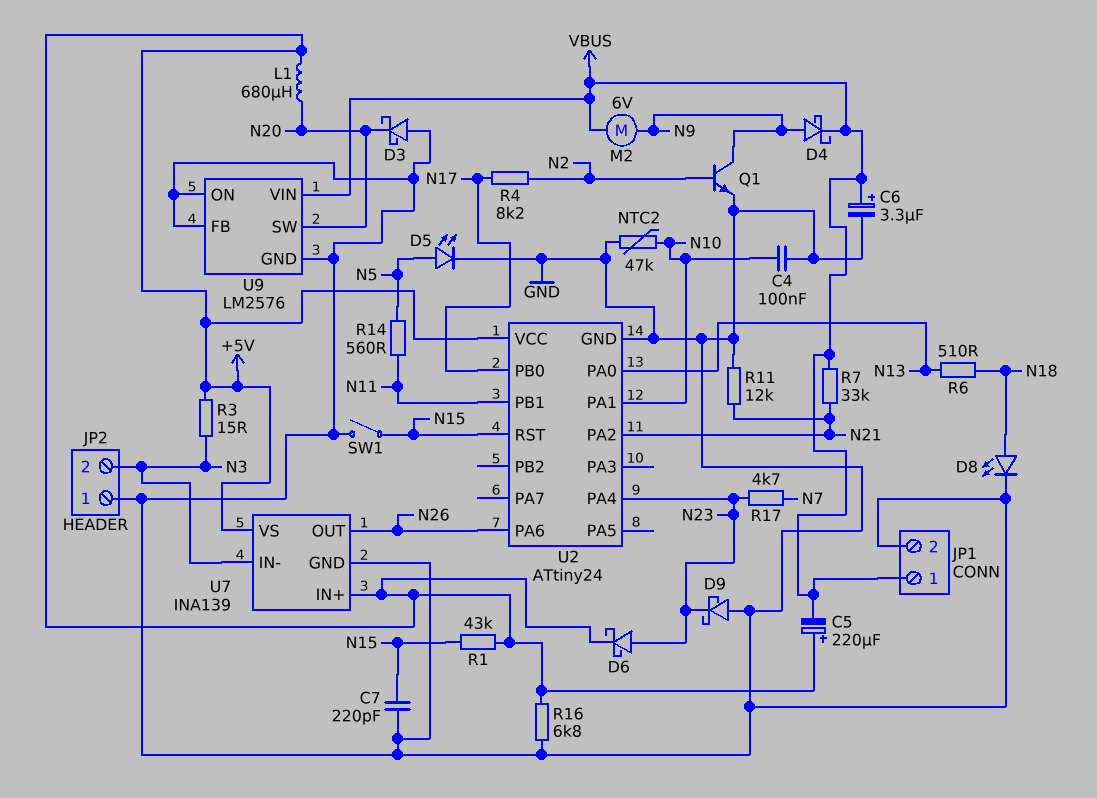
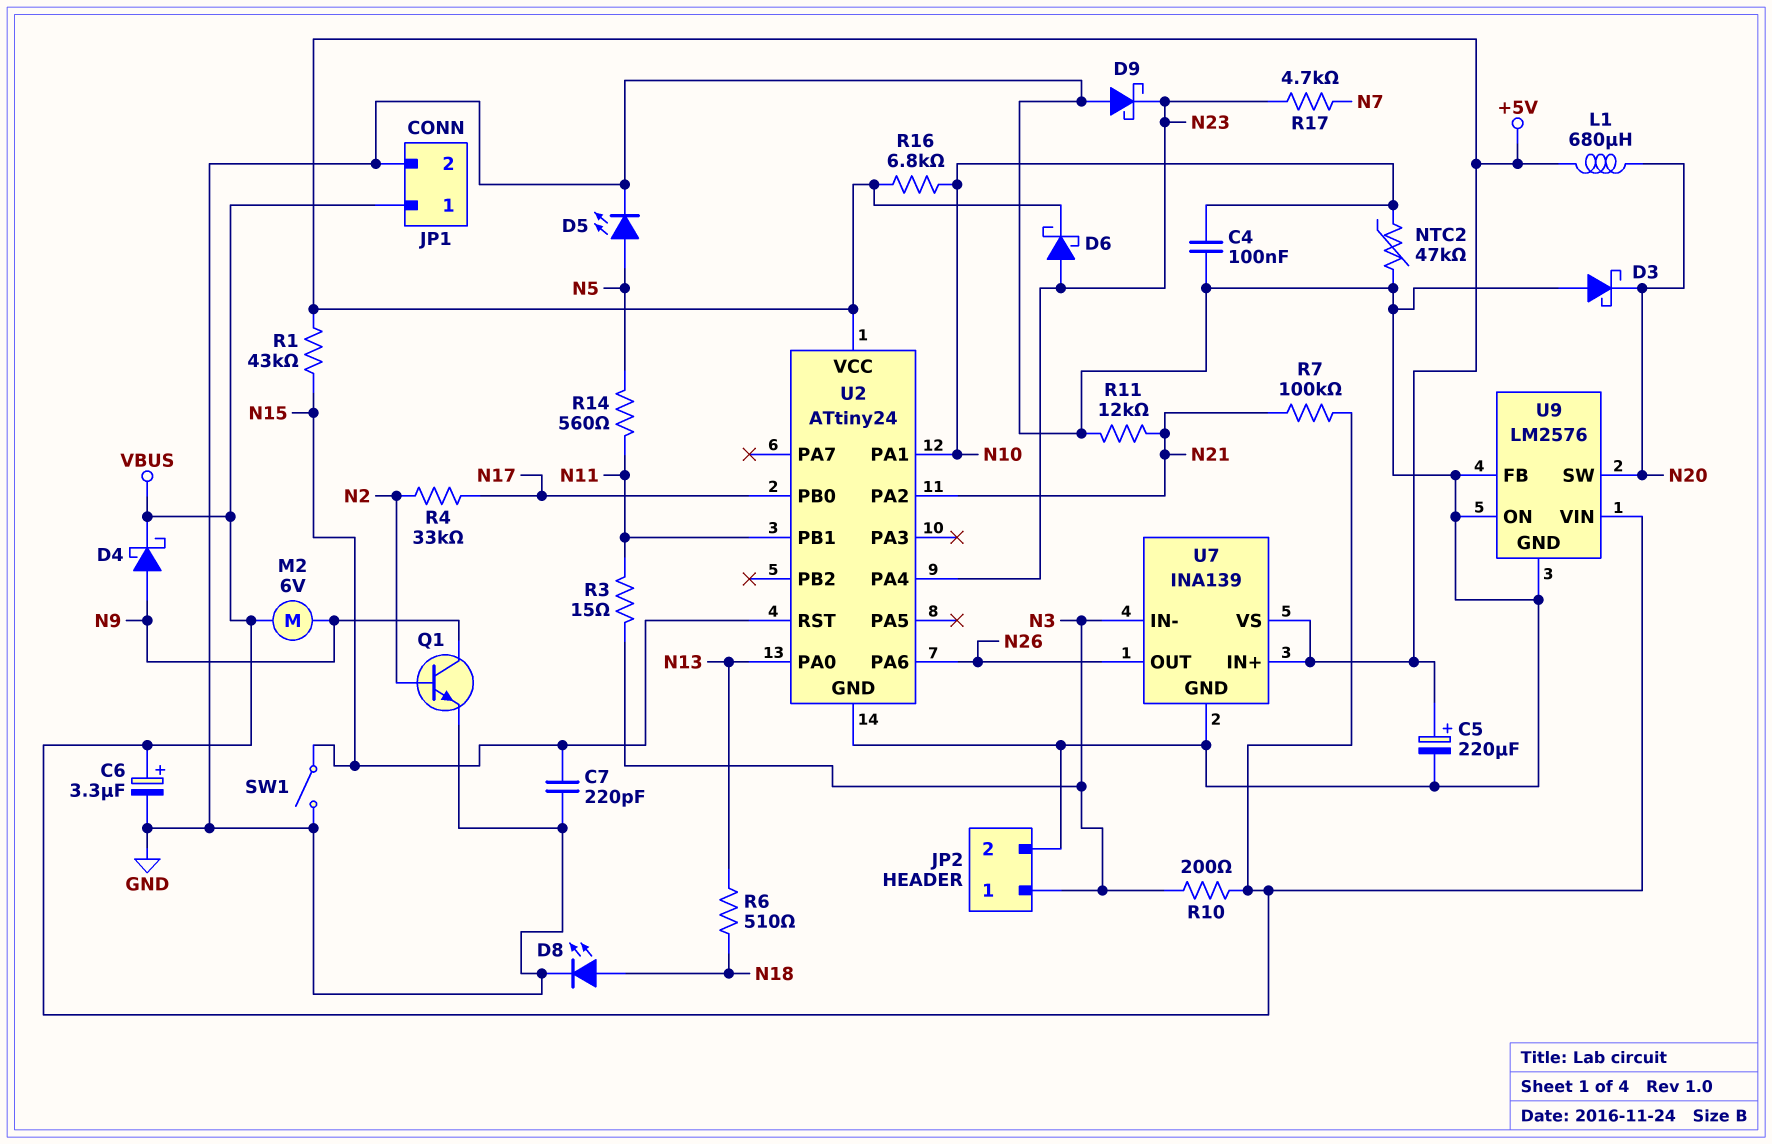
C5: 220uF (plus +5V, minus VBUS) -> 220uF (plus +5V, minus GND)
JP2 pin 1: GND -> N3
JP2 pin 2: N3 -> GND
R3: 15 (+5V, N3) -> 15 (N3, N11)
R4: 8.2k (N2, N17) -> 33k (N2, N17)
R7: 33k (N21, VBUS) -> 100k (N21, VBUS)
R10: none -> 200 (N3, VBUS)
R16: 6.8k (+5V, GND) -> 6.8k (+5V, N10)

